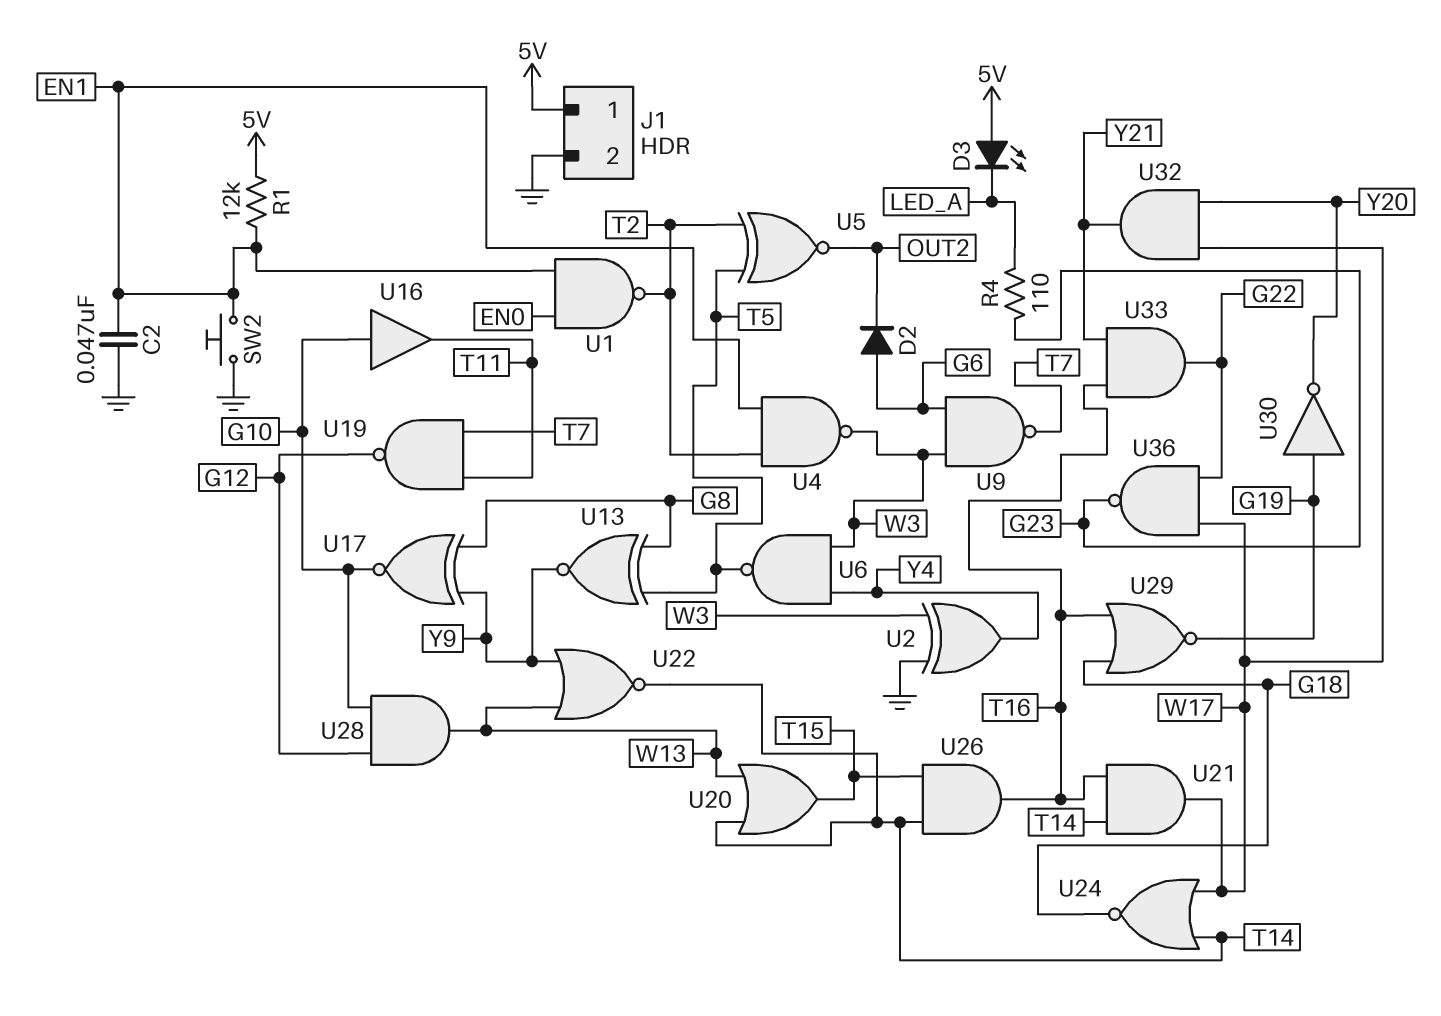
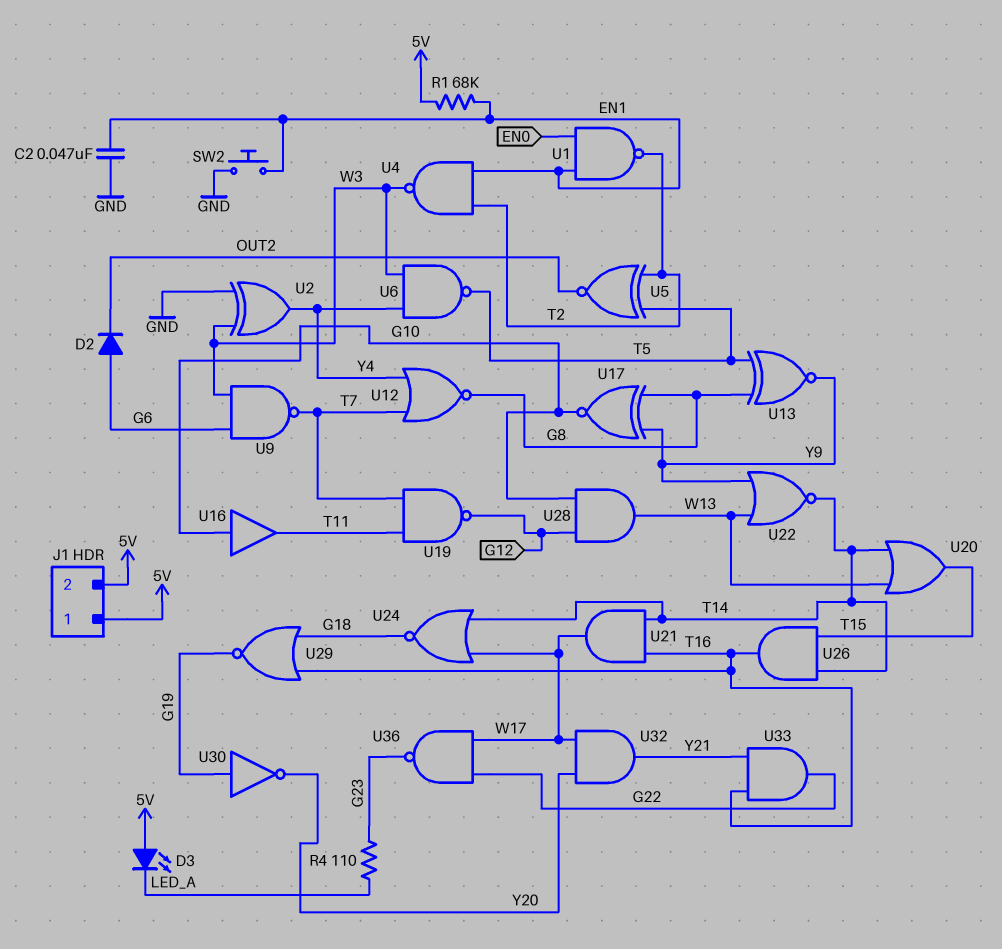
J1 pin 2: GND -> 5V
R1: 12k (5V, EN1) -> 68k (5V, EN1)
U12: none -> NOR (in T7, in Y4, out G8)

